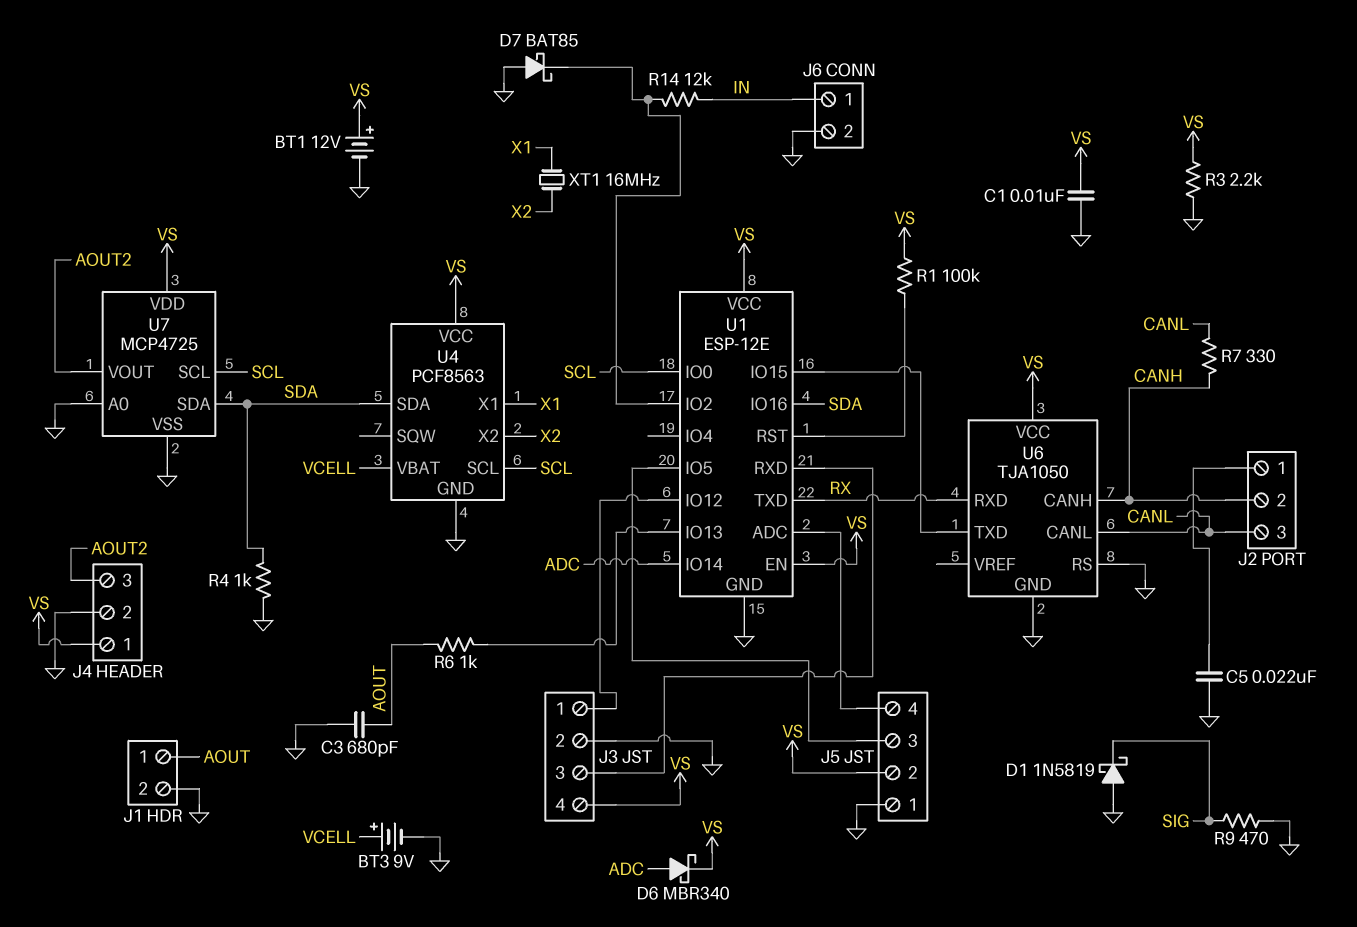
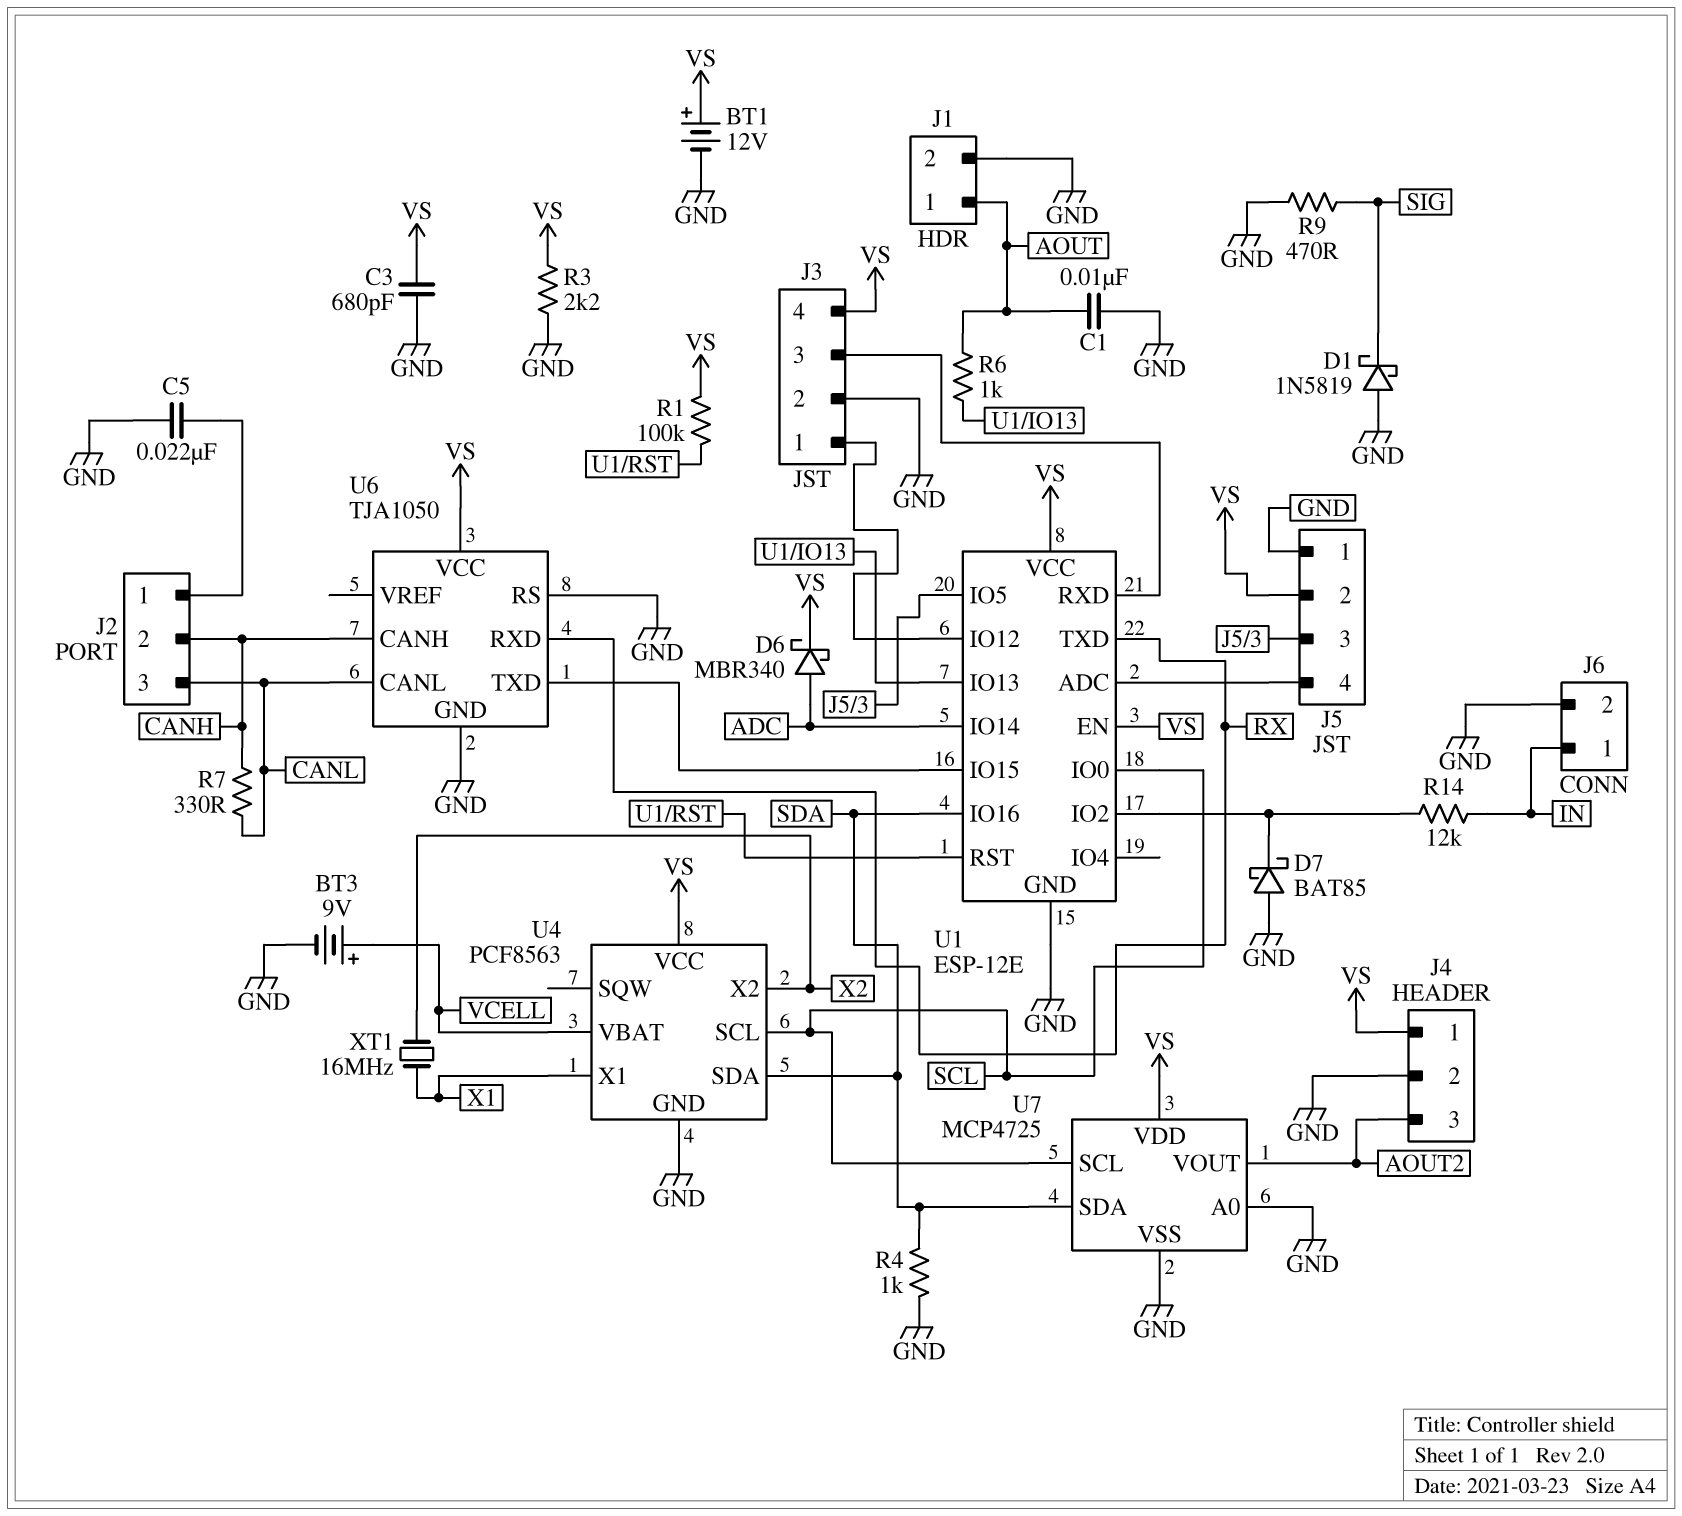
C1: 10nF (GND, VS) -> 10nF (AOUT, GND)
C3: 680pF (AOUT, GND) -> 680pF (GND, VS)

